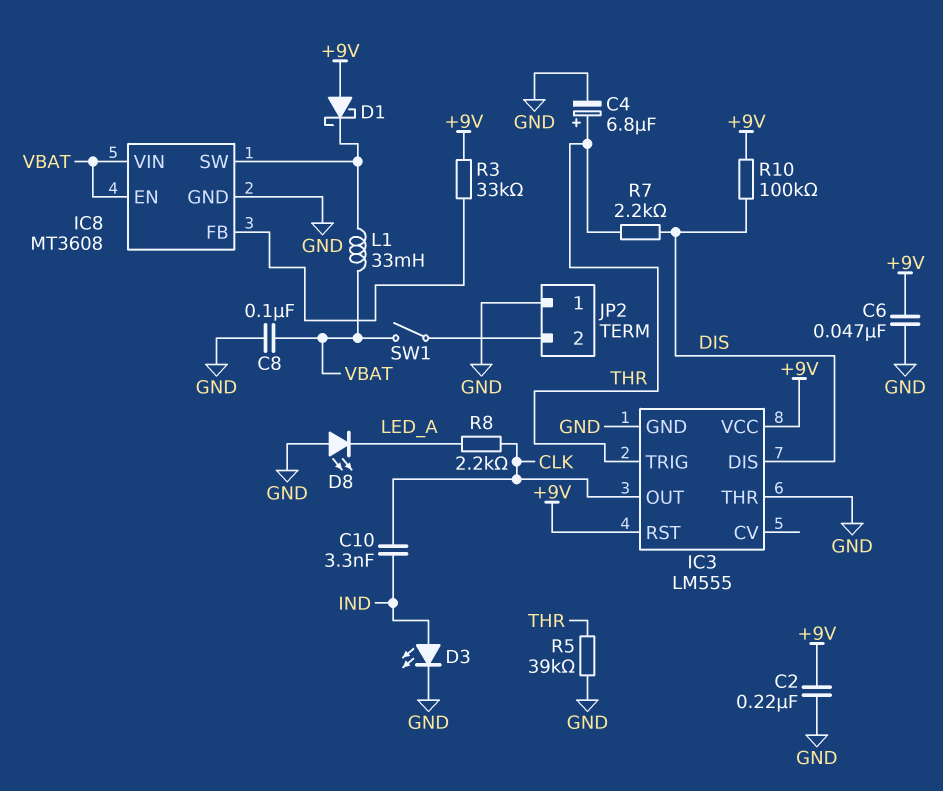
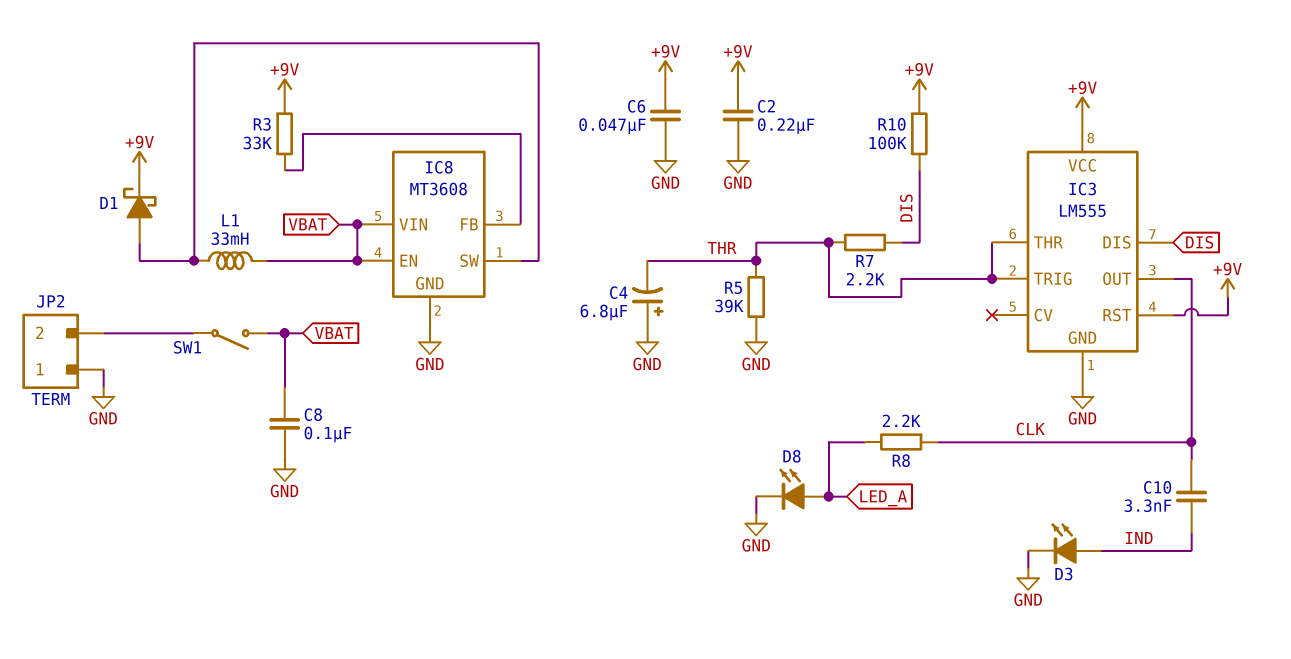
C4: 6.8uF (plus THR, minus GND) -> 6.8uF (plus GND, minus THR)
D1: schottky (A +9V, K IC8/SW) -> schottky (A IC8/SW, K +9V)
D8: LED (A GND, K LED_A) -> LED (A LED_A, K GND)
IC3 pin THR: GND -> THR

